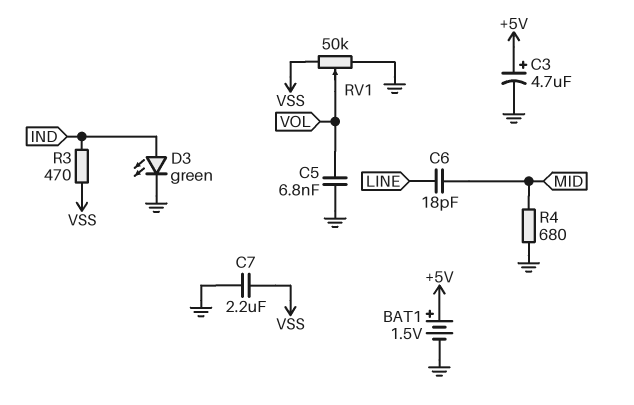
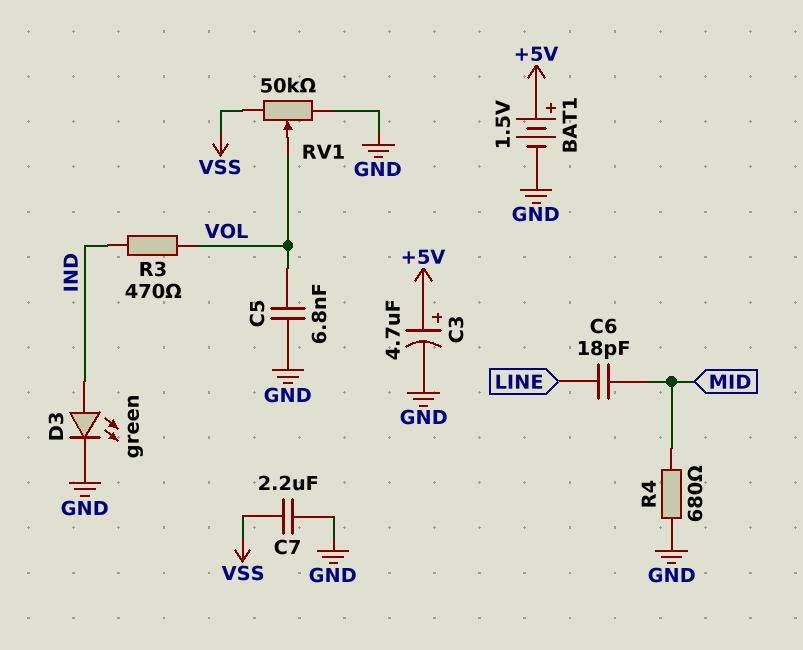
R3: 470 (IND, VSS) -> 470 (IND, VOL)

